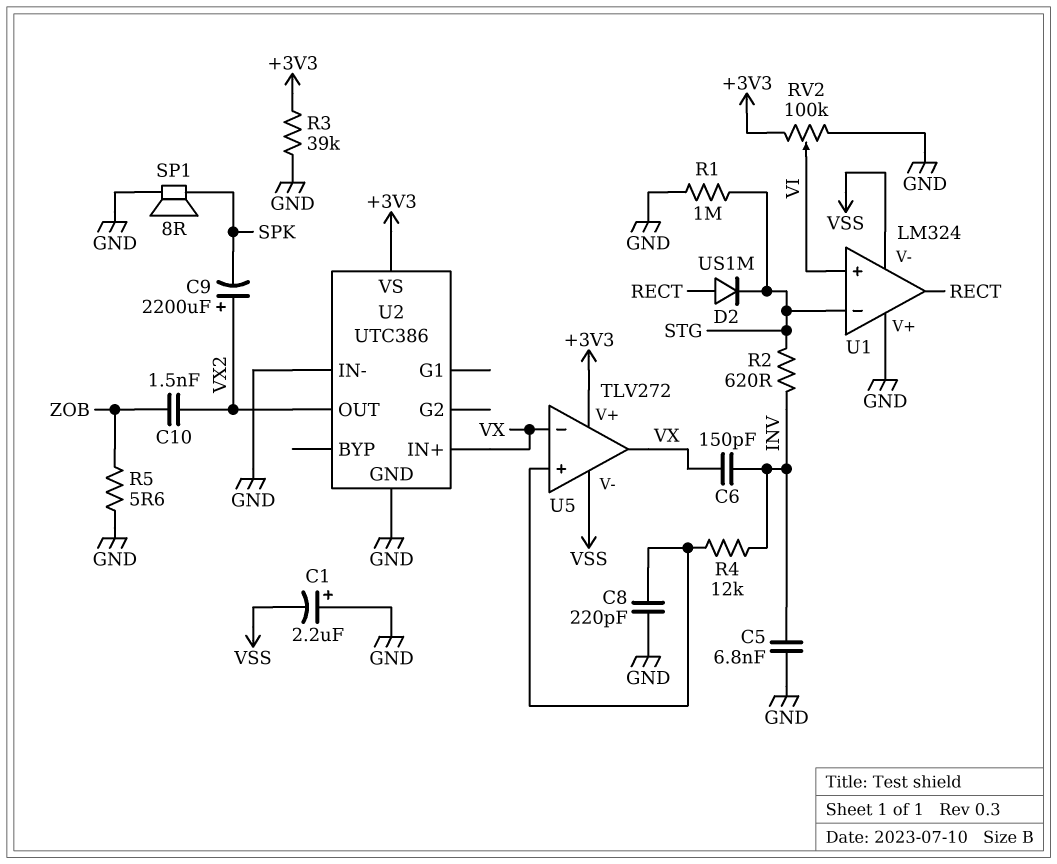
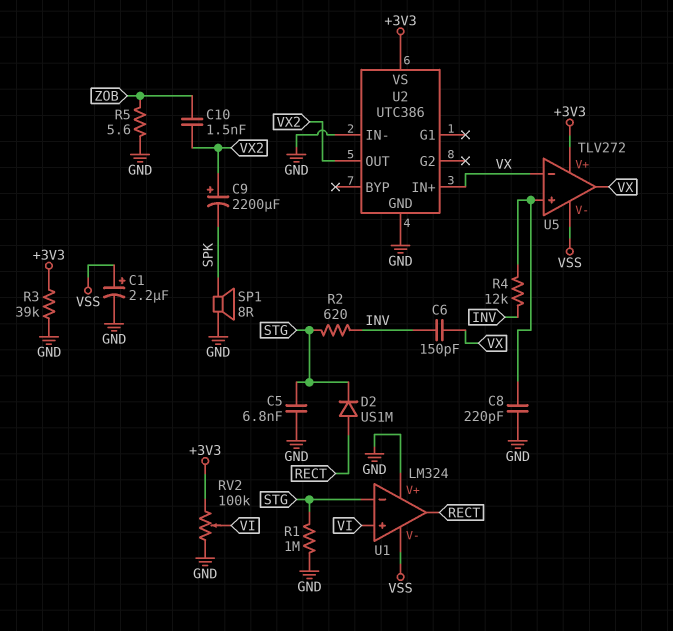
C1: 2.2uF (plus GND, minus VSS) -> 2.2uF (plus VSS, minus GND)
C5: 6.8nF (GND, INV) -> 6.8nF (GND, STG)

